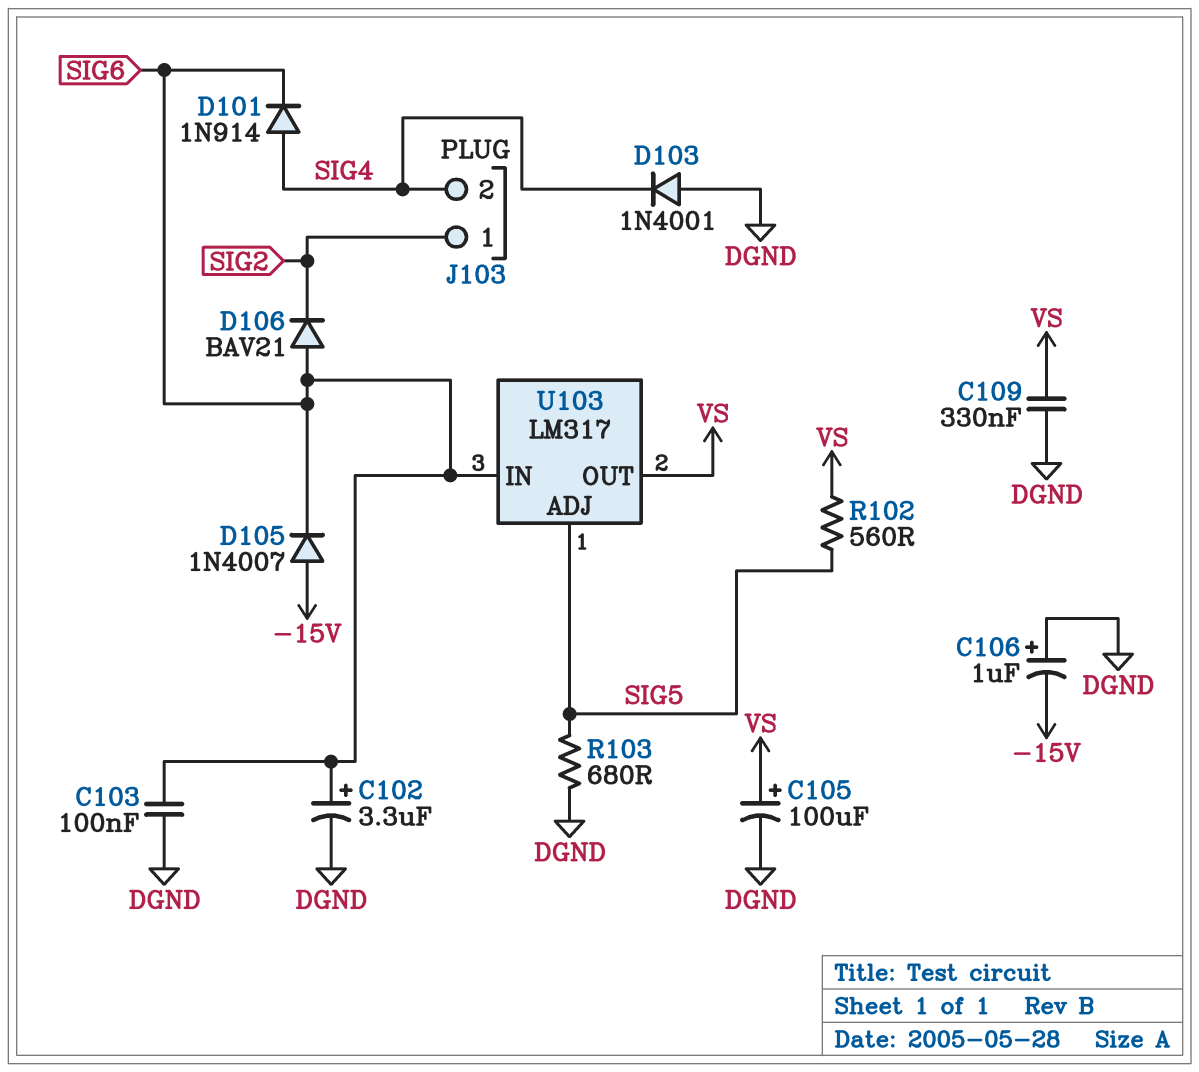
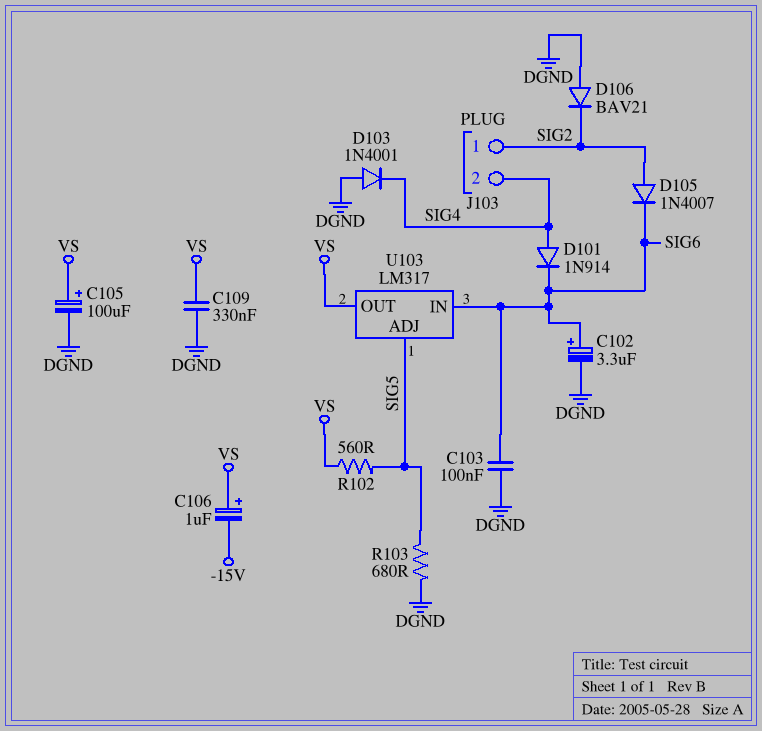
C106: 1uF (plus DGND, minus -15V) -> 1uF (plus VS, minus -15V)
D105: diode 1N4007 (A -15V, K SIG6) -> diode 1N4007 (A SIG2, K SIG6)
D106: diode BAV21 (A SIG6, K SIG2) -> diode BAV21 (A DGND, K SIG2)

